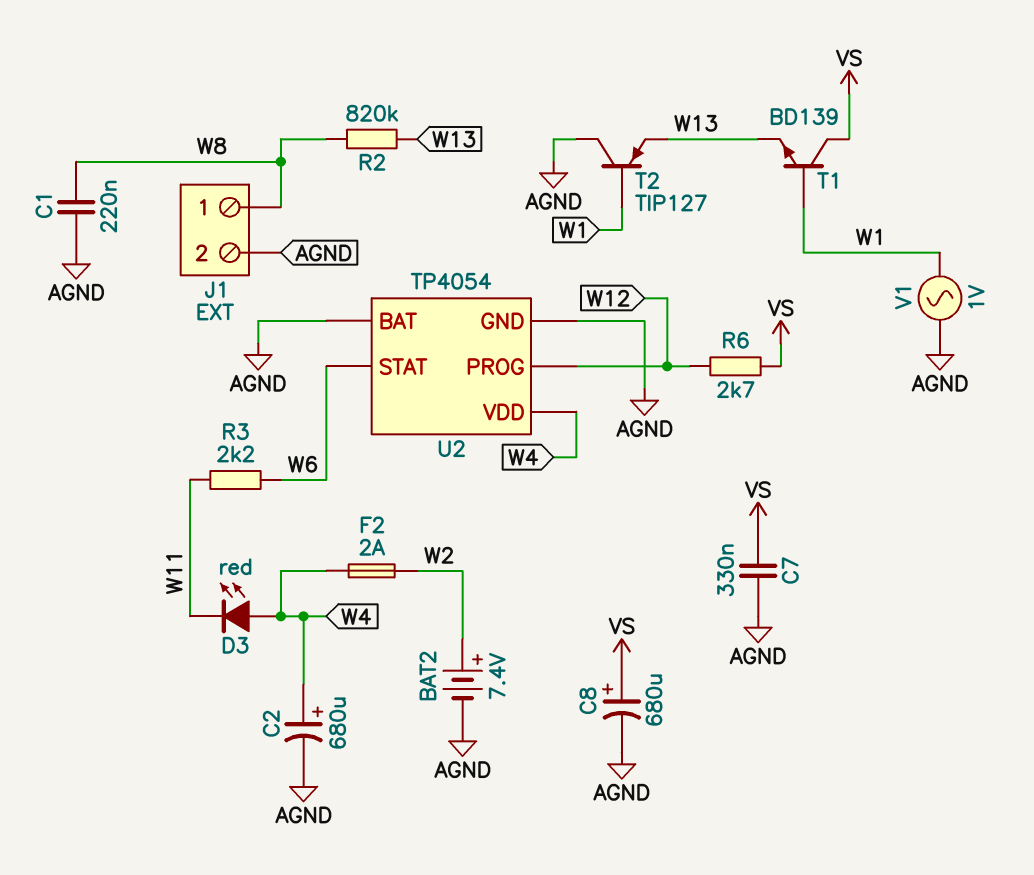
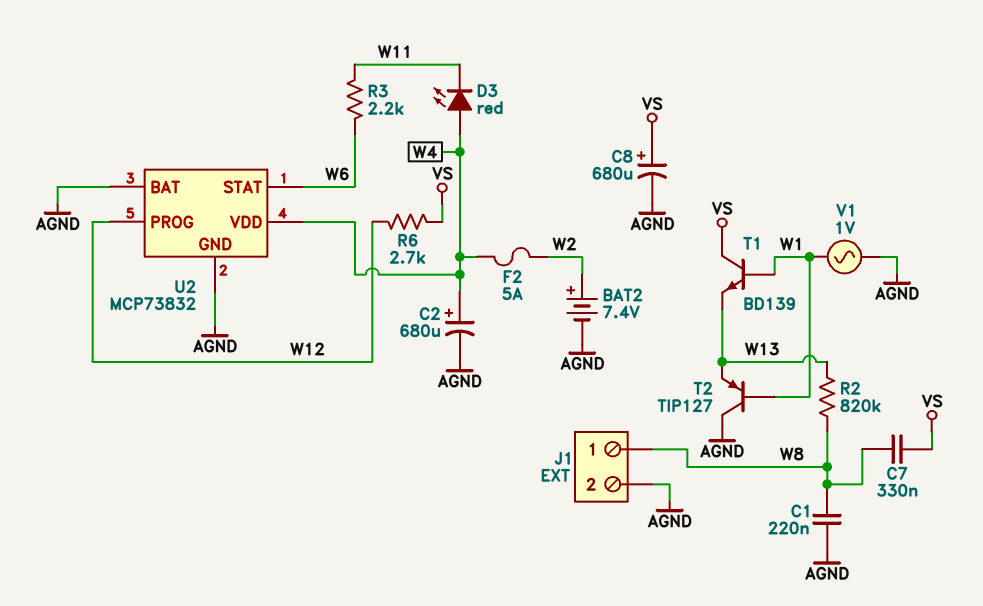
C7: 330nF (AGND, VS) -> 330nF (VS, W8)
F2: 2A (W2, W4) -> 5A (W2, W4)
U2: TP4054 -> MCP73832

